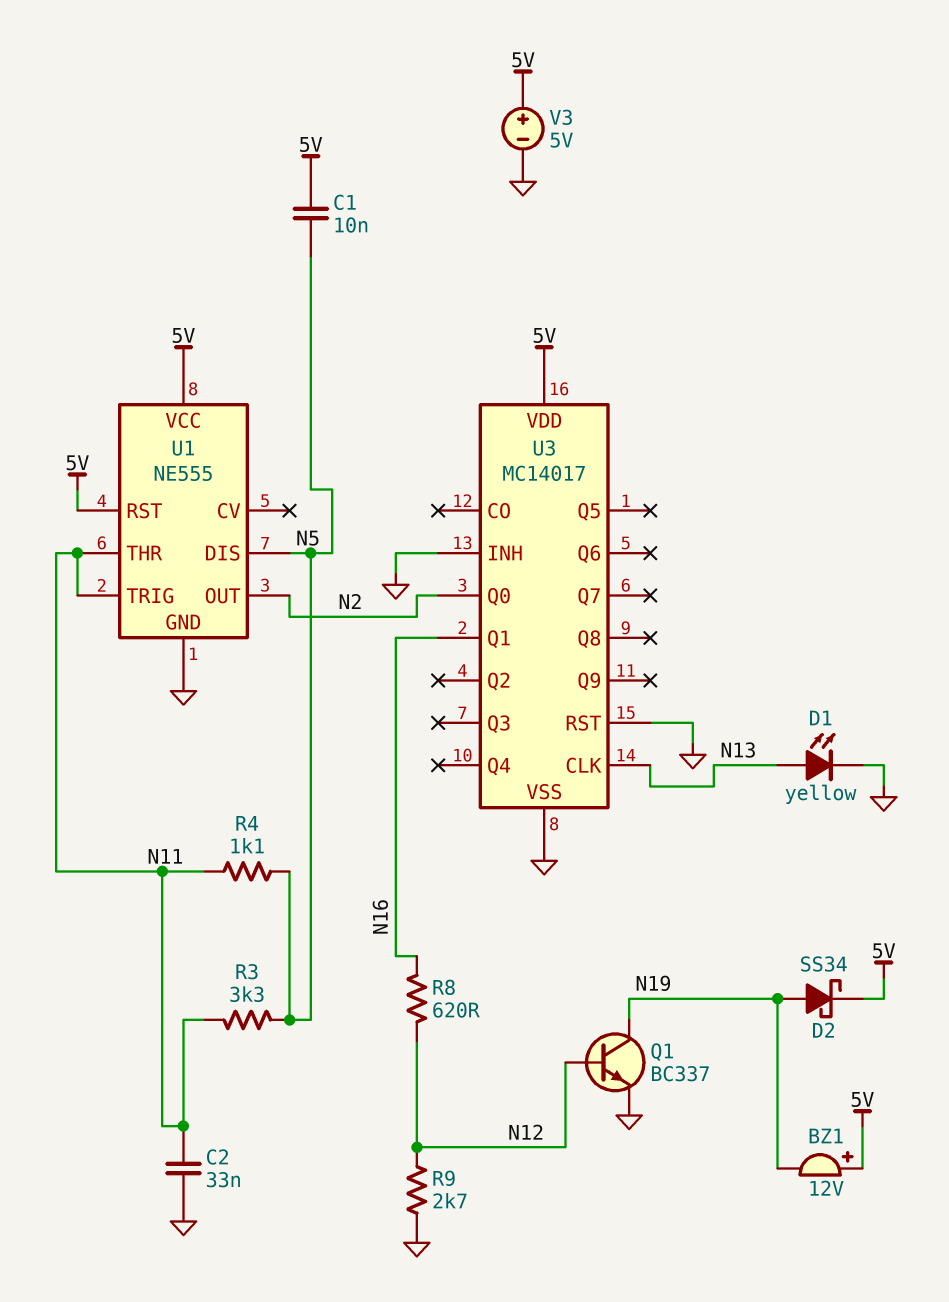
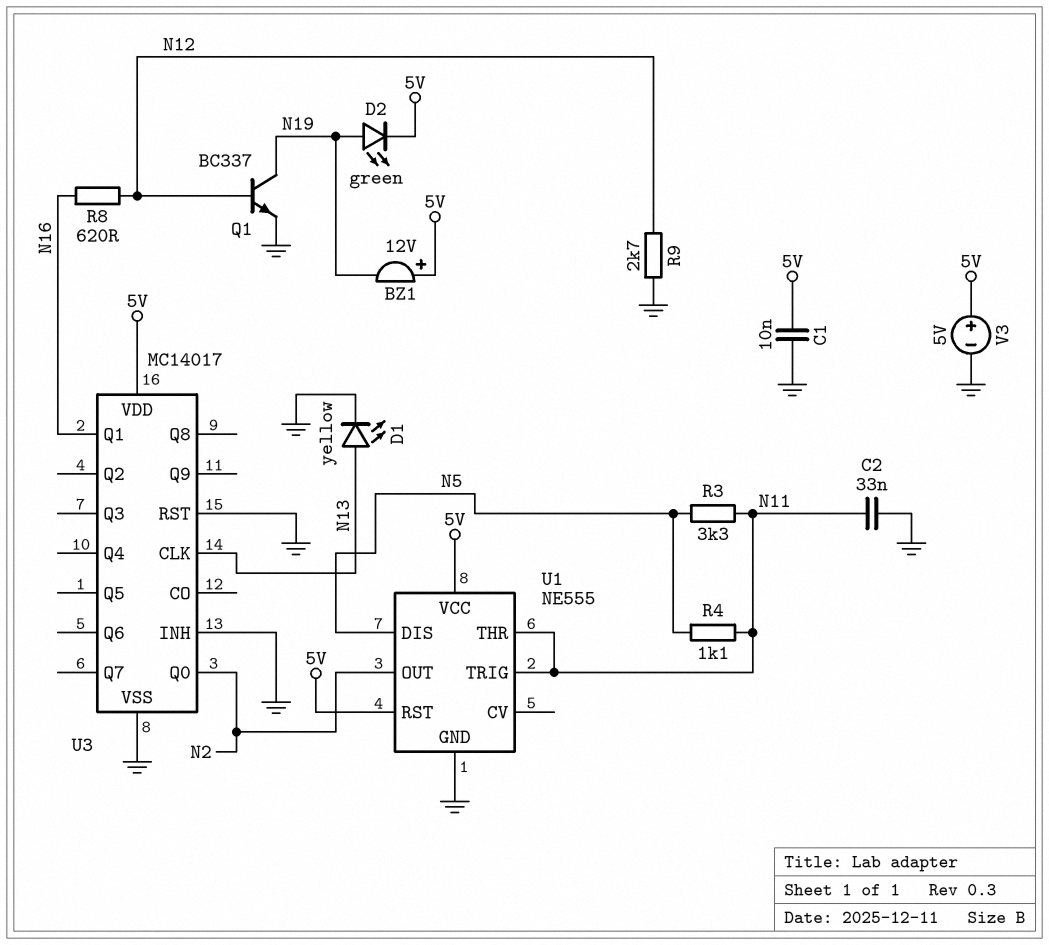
C1: 10nF (5V, N5) -> 10nF (5V, GND)
D2: schottky SS34 (A N19, K 5V) -> LED green (A N19, K 5V)

